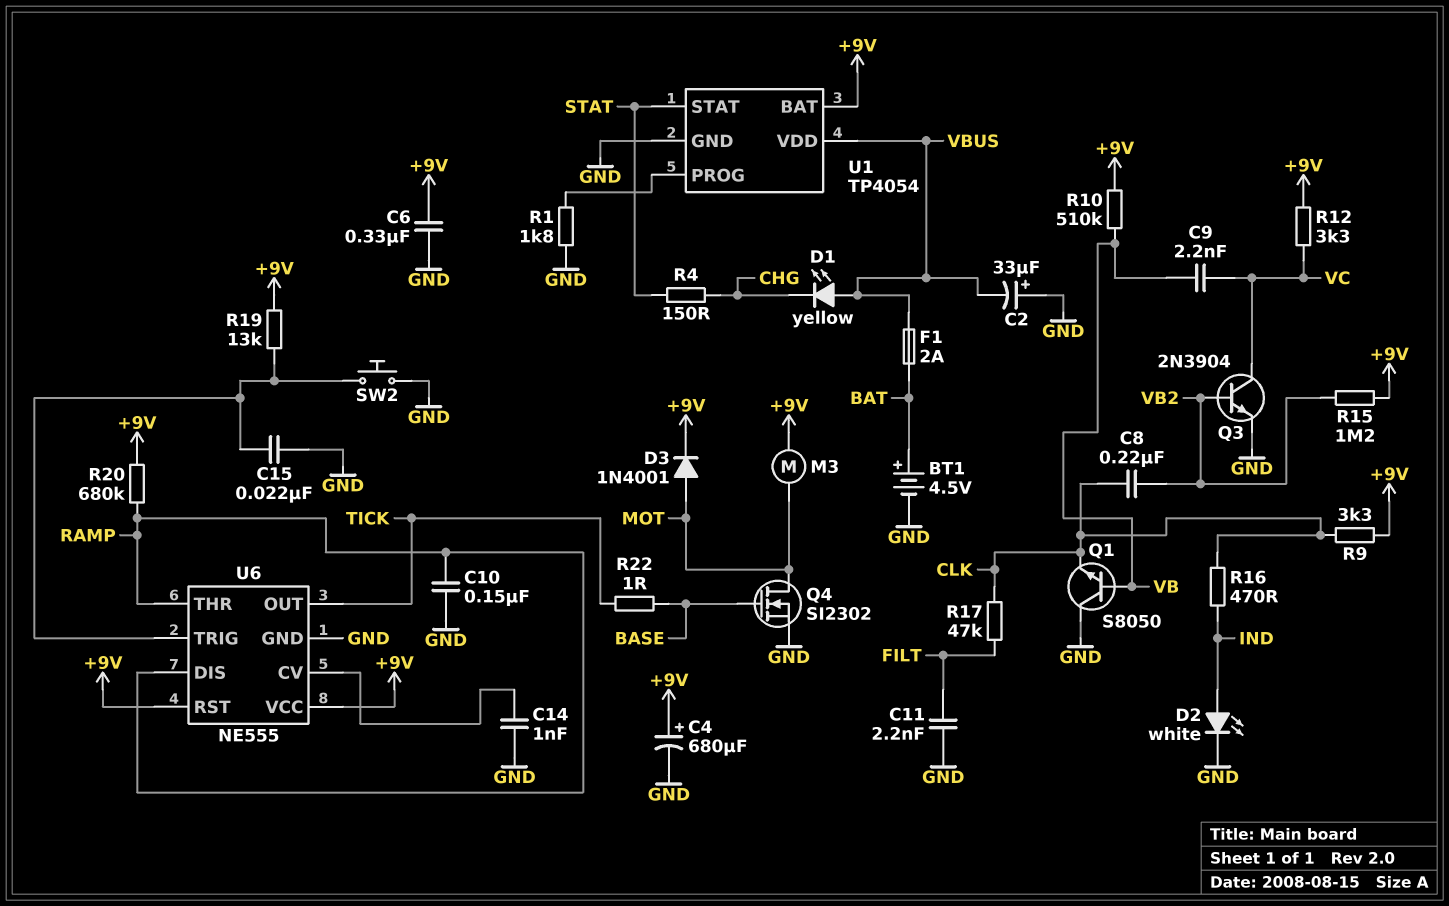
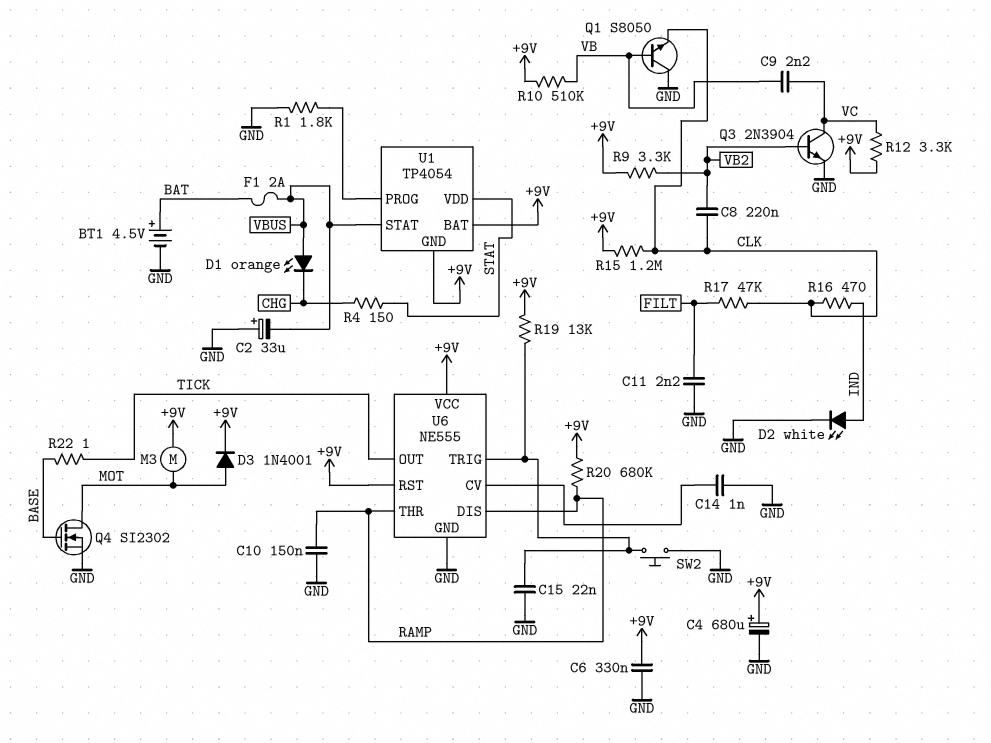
D1: LED yellow (A VBUS, K CHG) -> LED orange (A VBUS, K CHG)
R9: 3.3k (+9V, CLK) -> 3.3k (+9V, VB2)
R15: 1.2M (+9V, VB2) -> 1.2M (+9V, CLK)
U1 pin GND: GND -> +9V
U1 pin STAT: STAT -> VBUS
U1 pin VDD: VBUS -> STAT

